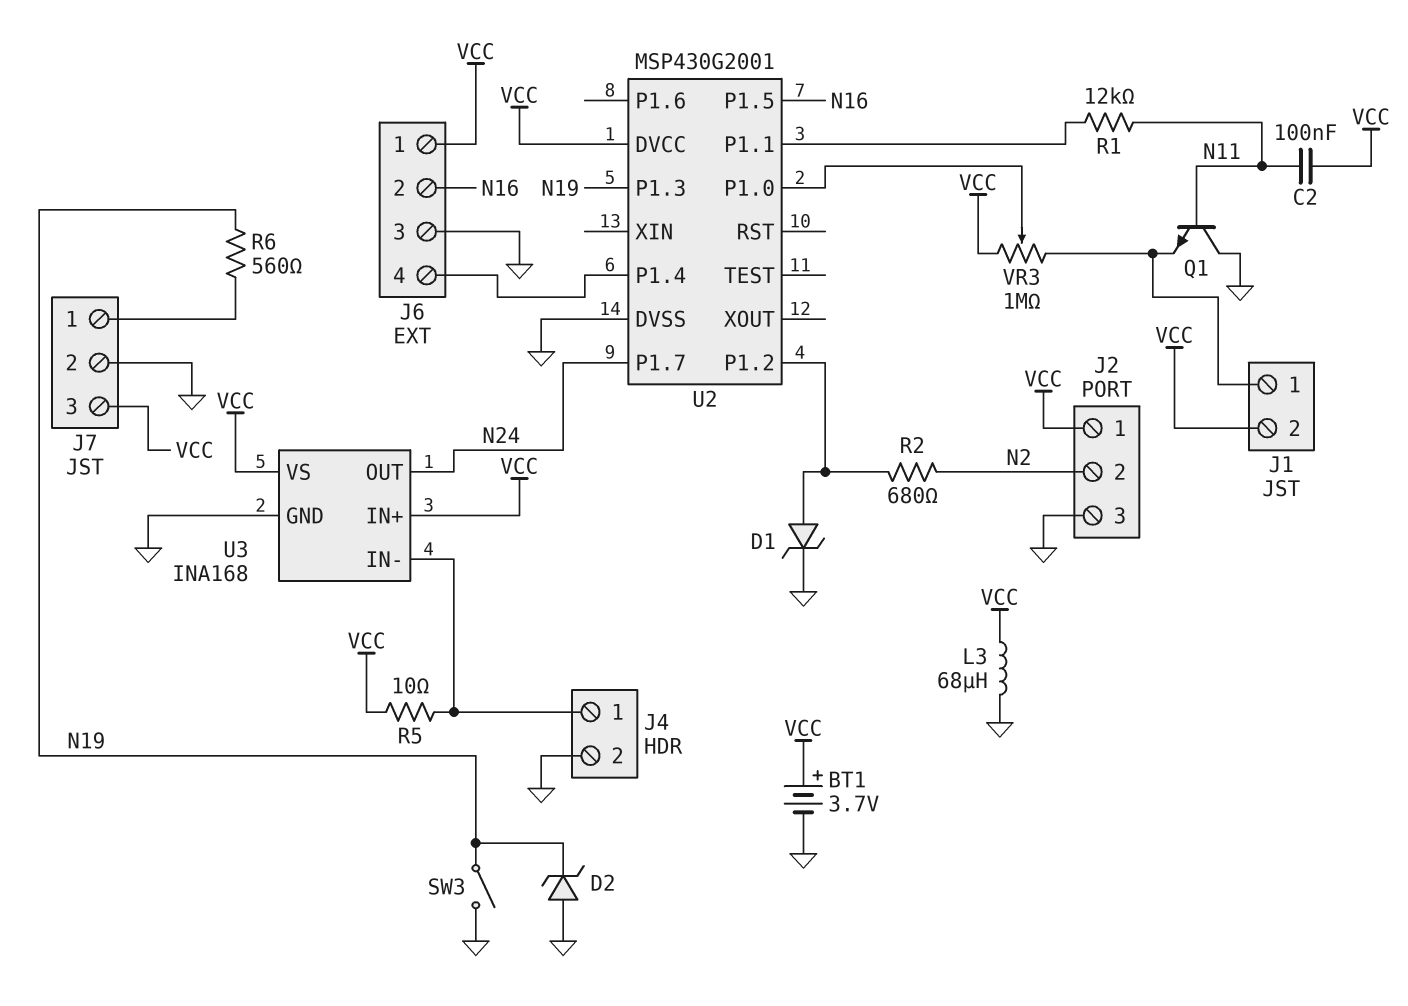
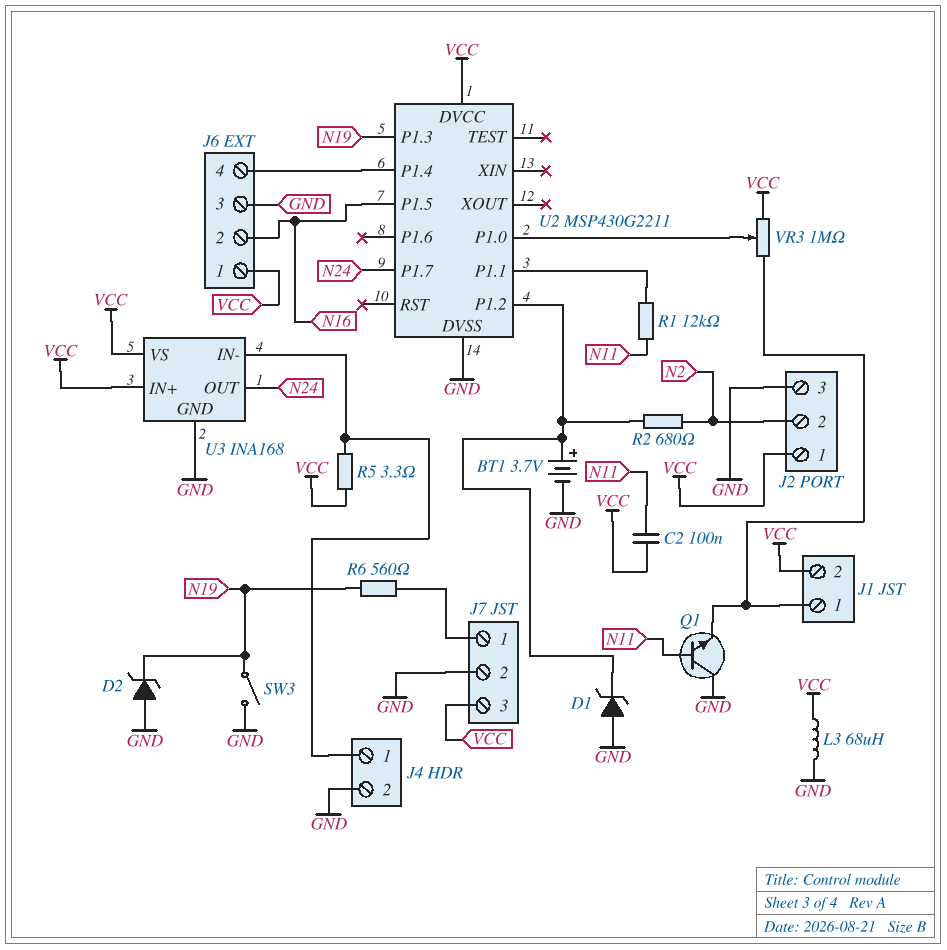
BT1: 3.7V (plus VCC, minus GND) -> 3.7V (plus U2/P1.2, minus GND)
D1: zener (A U2/P1.2, K GND) -> zener (A GND, K U2/P1.2)
R5: 10 (J4/1, VCC) -> 3.3 (J4/1, VCC)
U2: MSP430G2001 -> MSP430G2211

